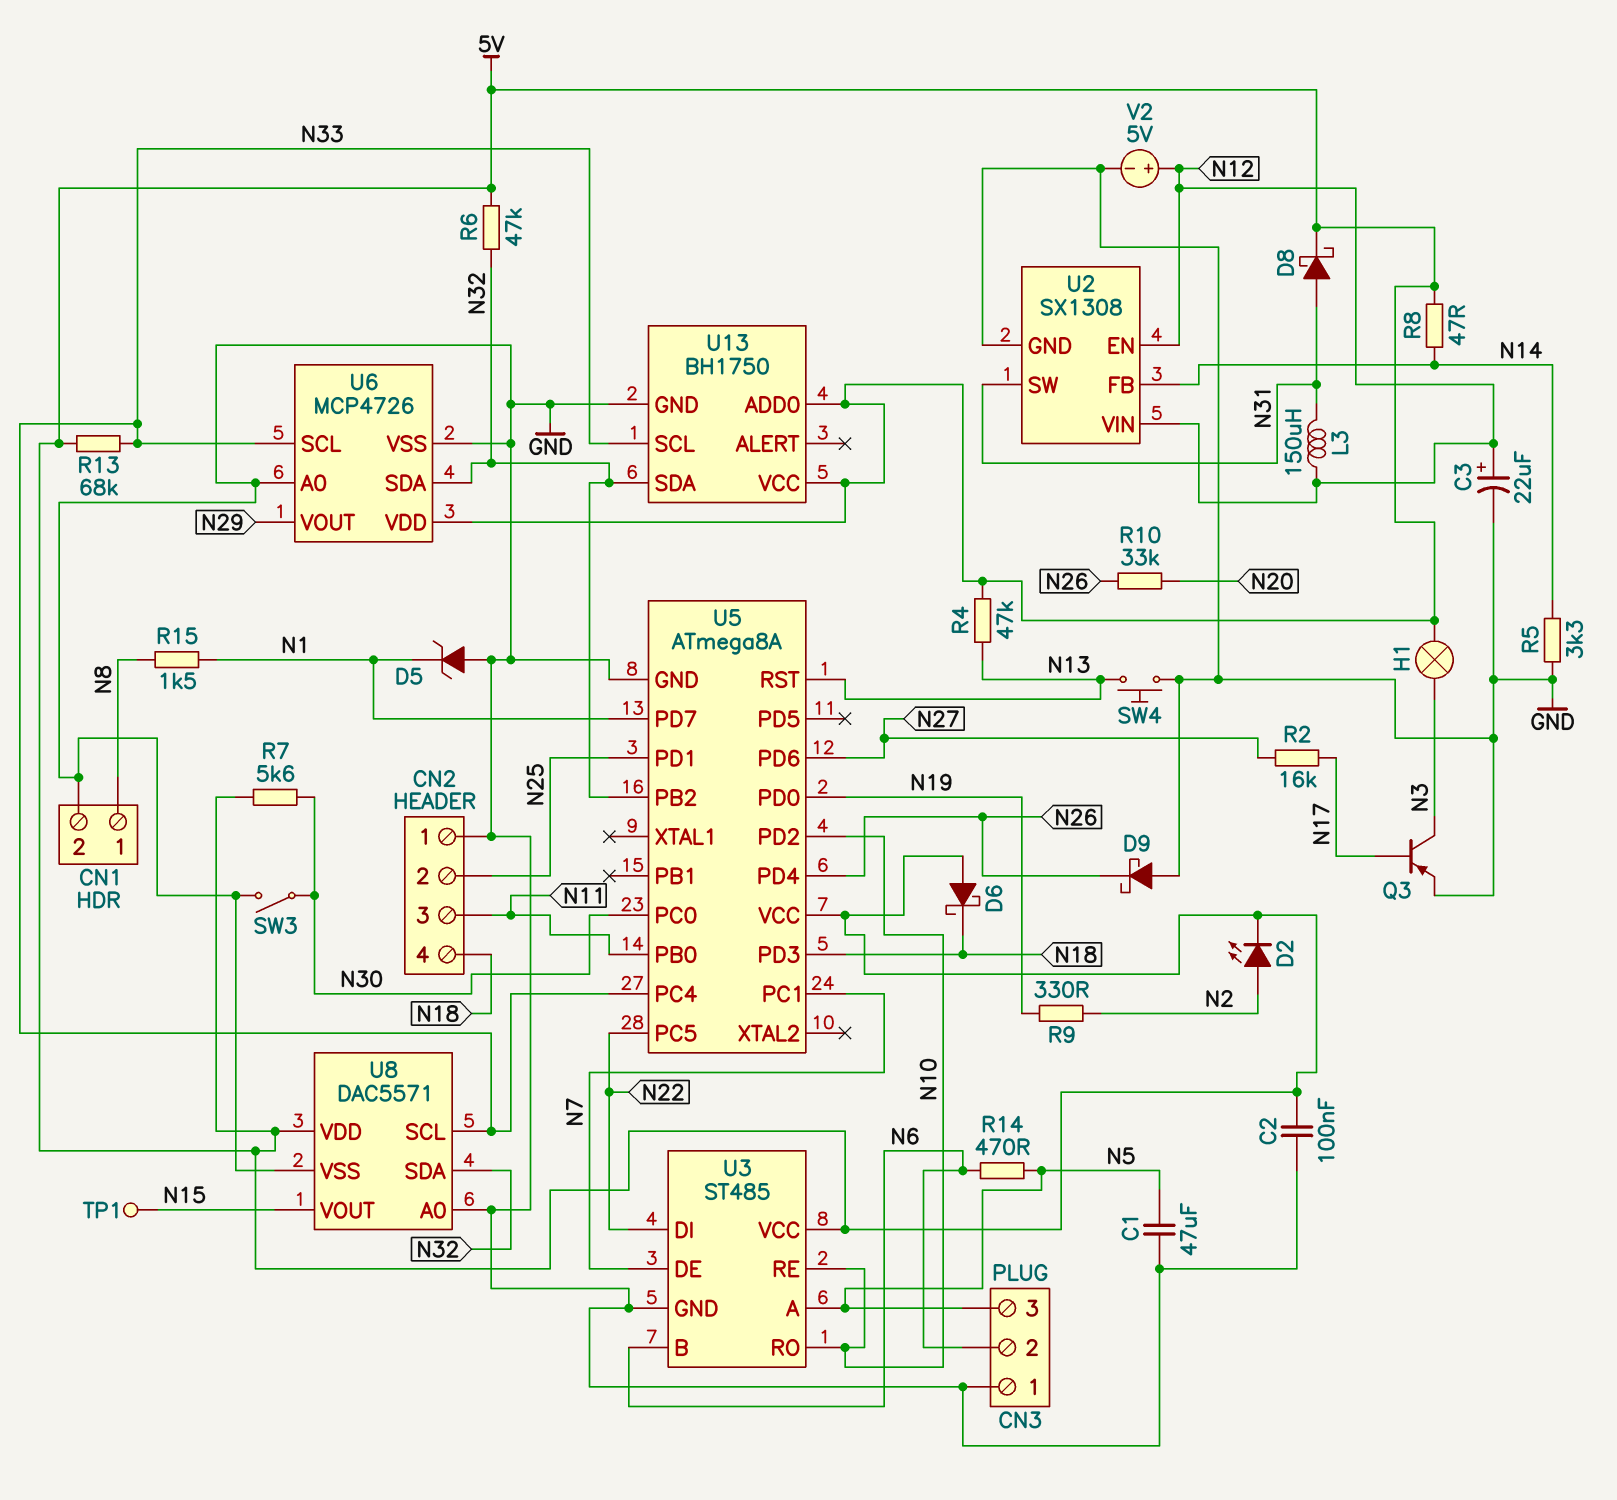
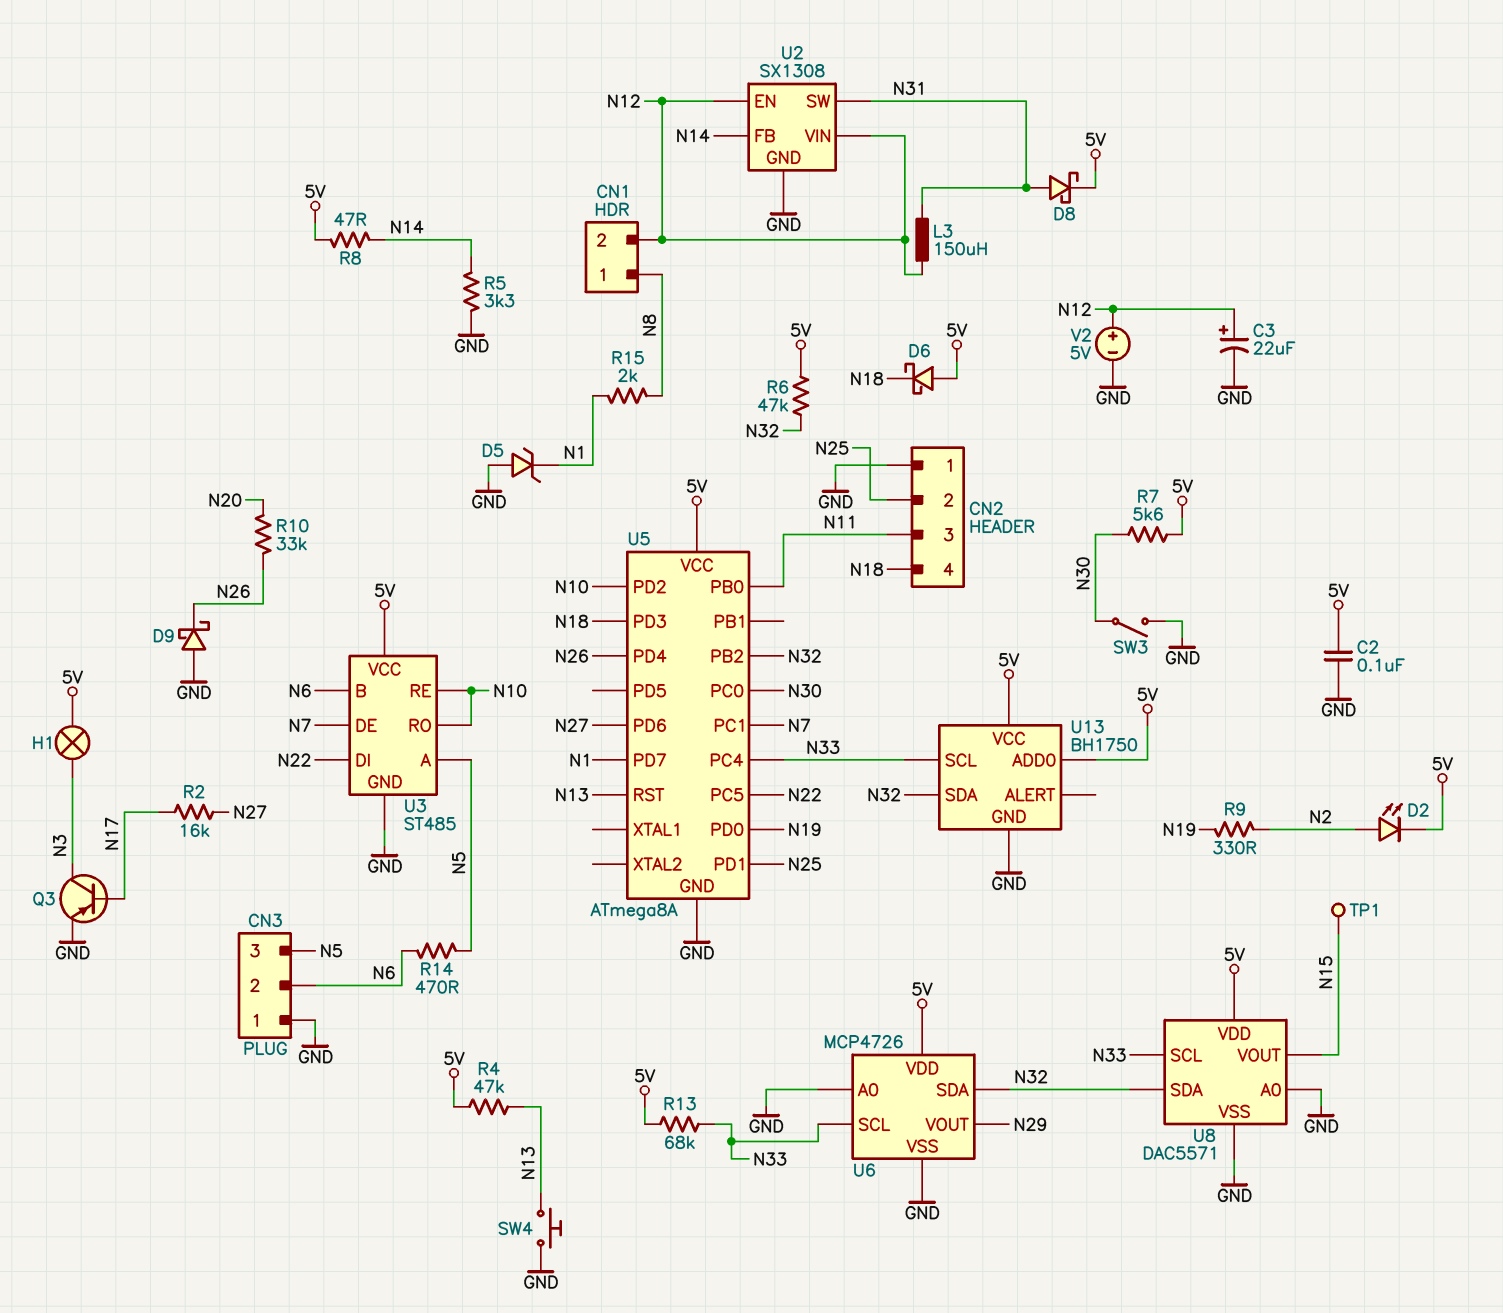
C1: 47uF (GND, N5) -> none
CN1 pin 2: GND -> N12
R15: 1.5k (N1, N8) -> 2k (N1, N8)

